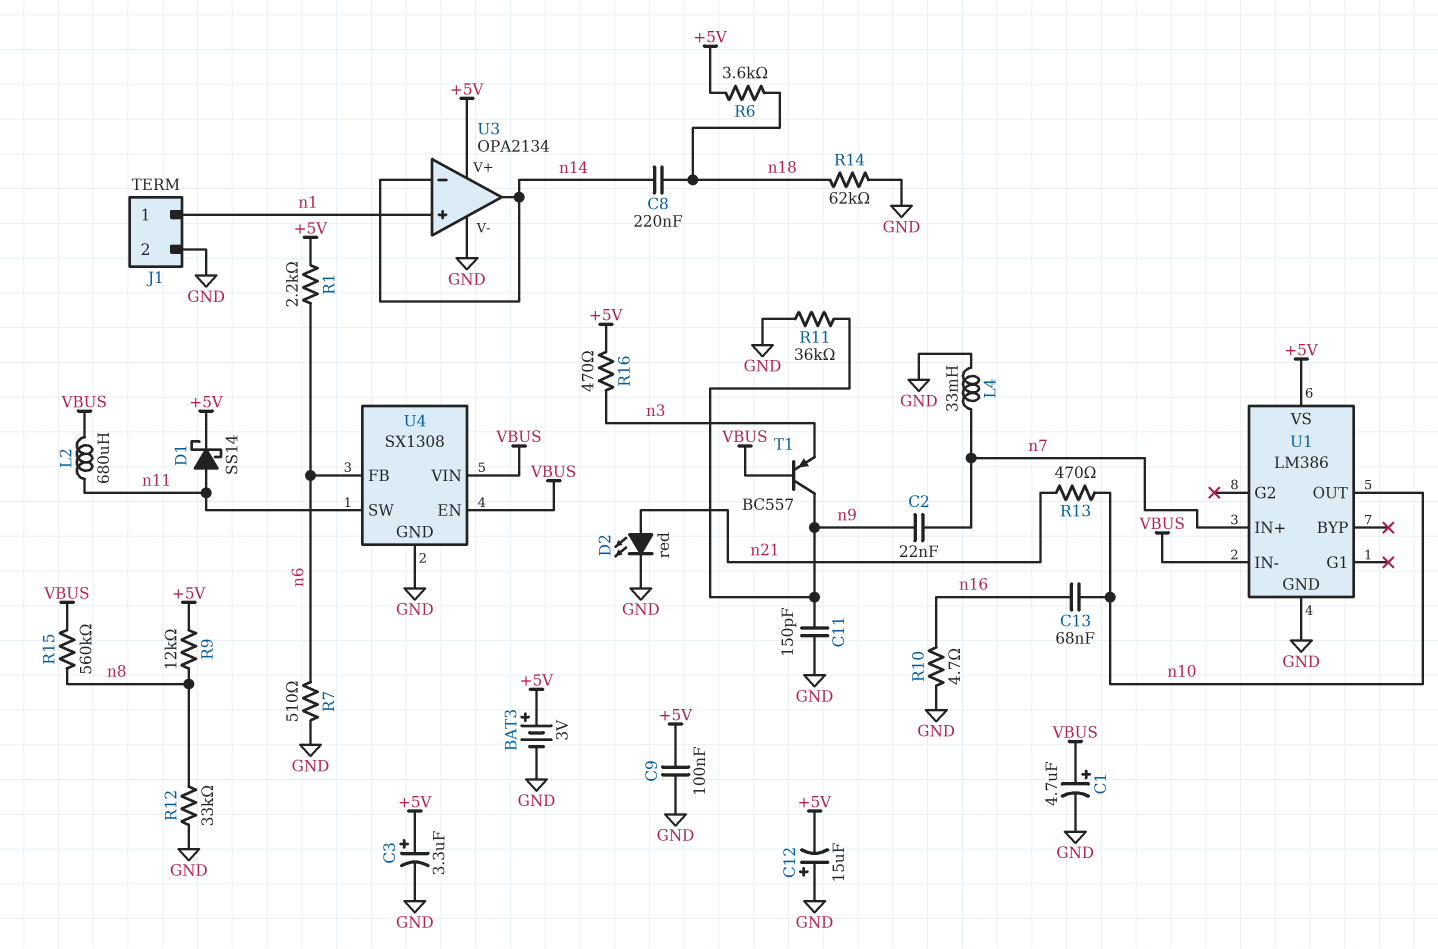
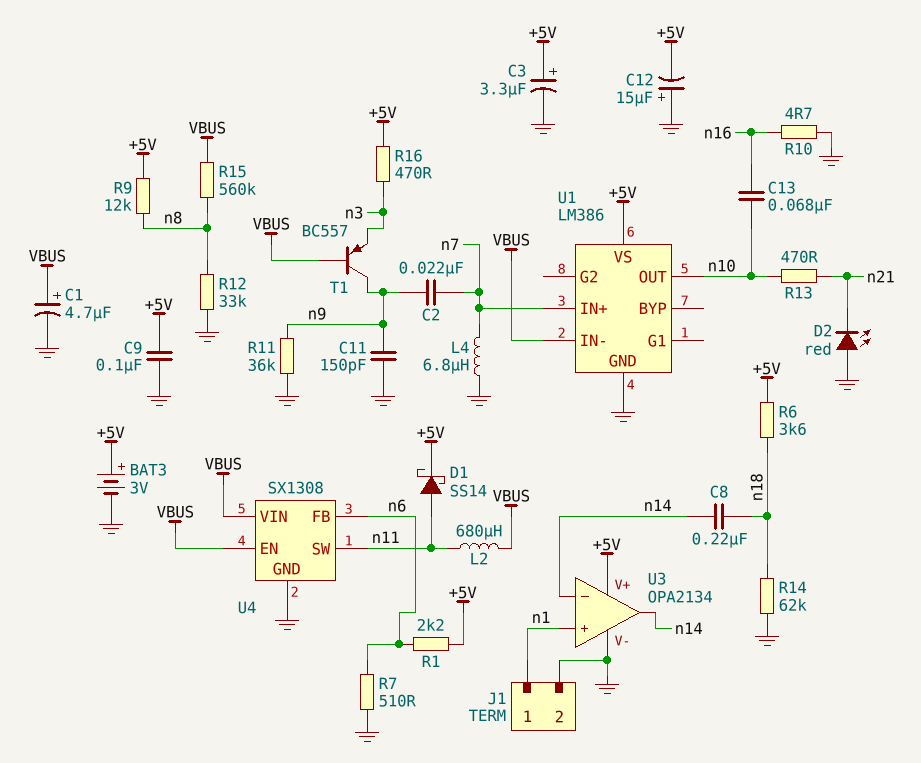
D2: LED red (A n21, K GND) -> LED red (A GND, K n21)
L4: 33mH (GND, n7) -> 6.8uH (GND, n7)

